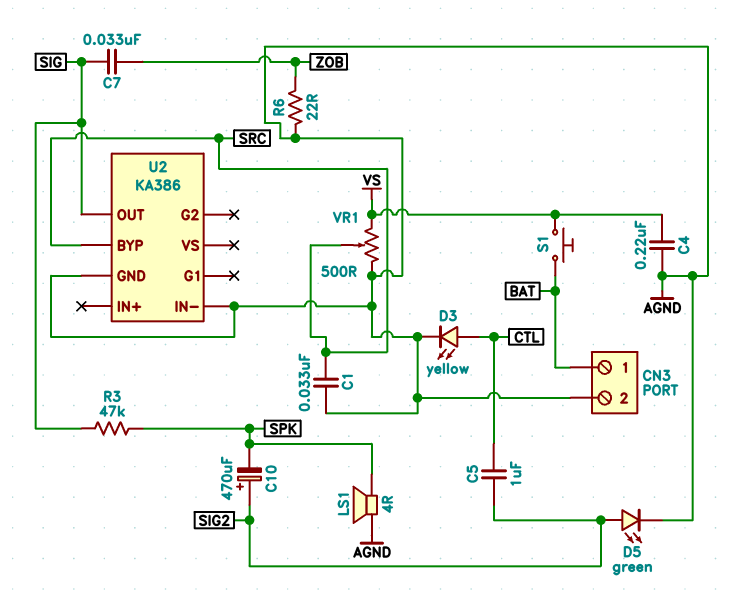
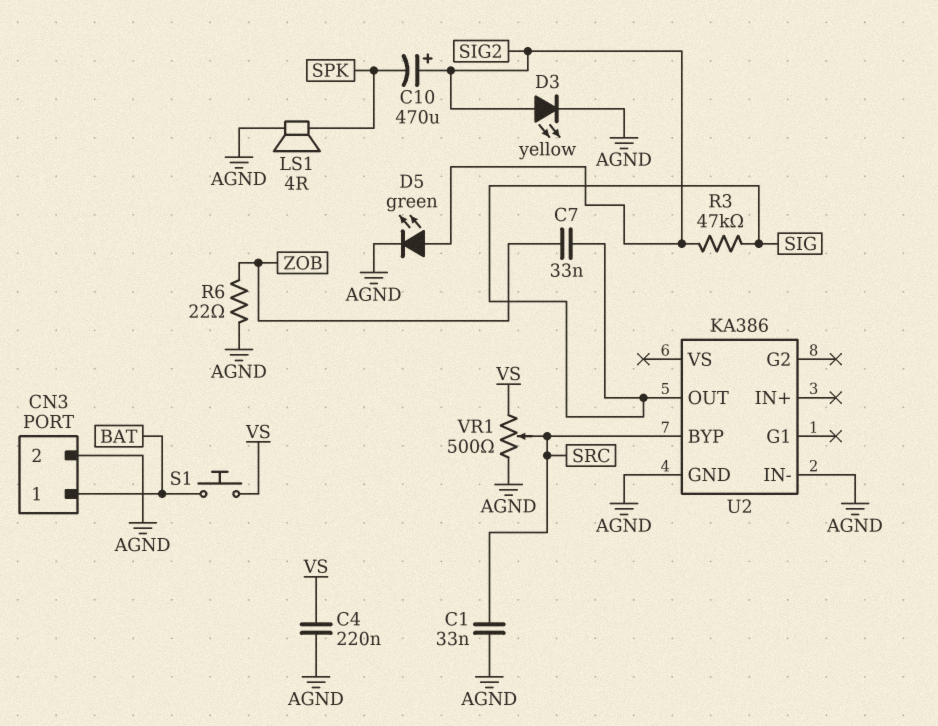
C5: 1uF (CTL, SIG2) -> none
D3: LED yellow (A CTL, K AGND) -> LED yellow (A SIG2, K AGND)
R3: 47k (SIG, SPK) -> 47k (SIG, SIG2)

